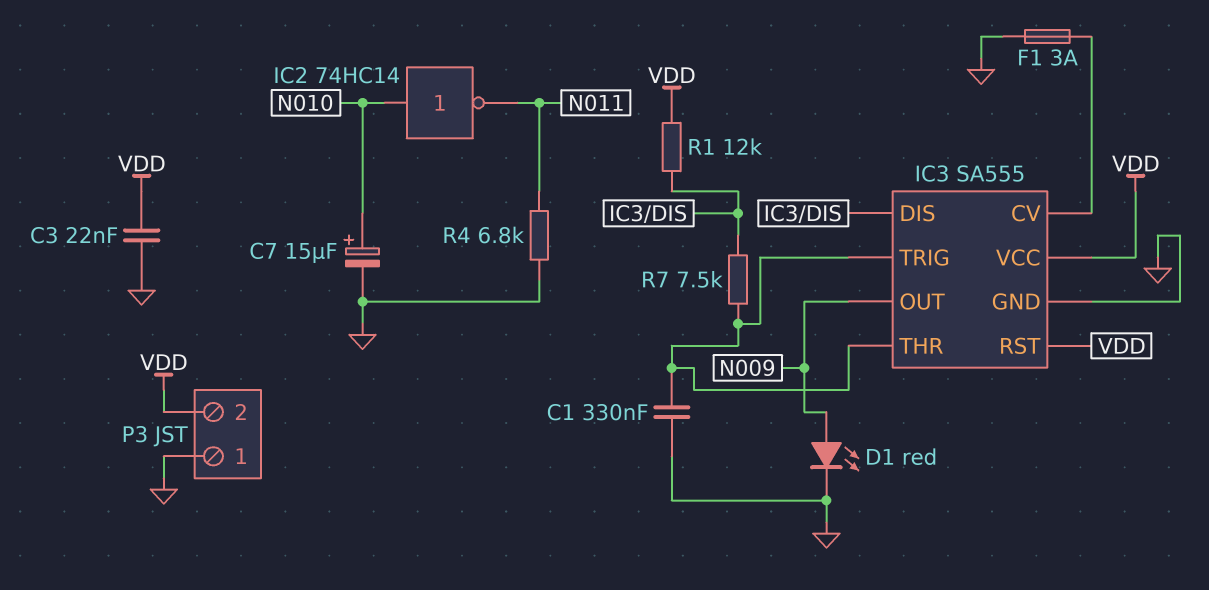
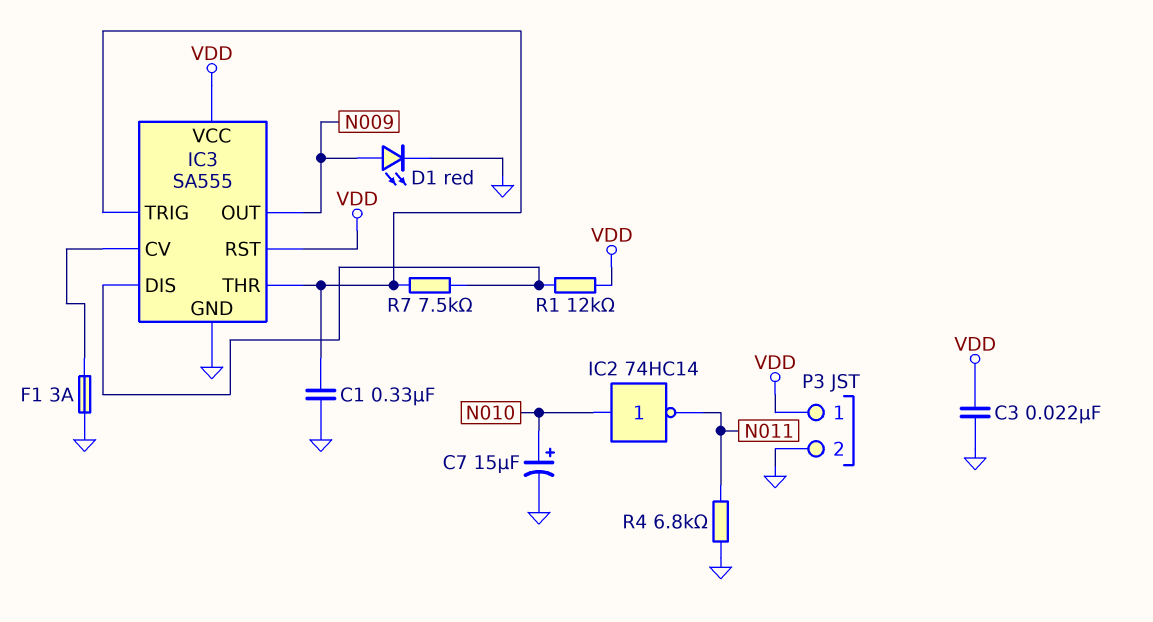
P3 pin 1: GND -> VDD
P3 pin 2: VDD -> GND

